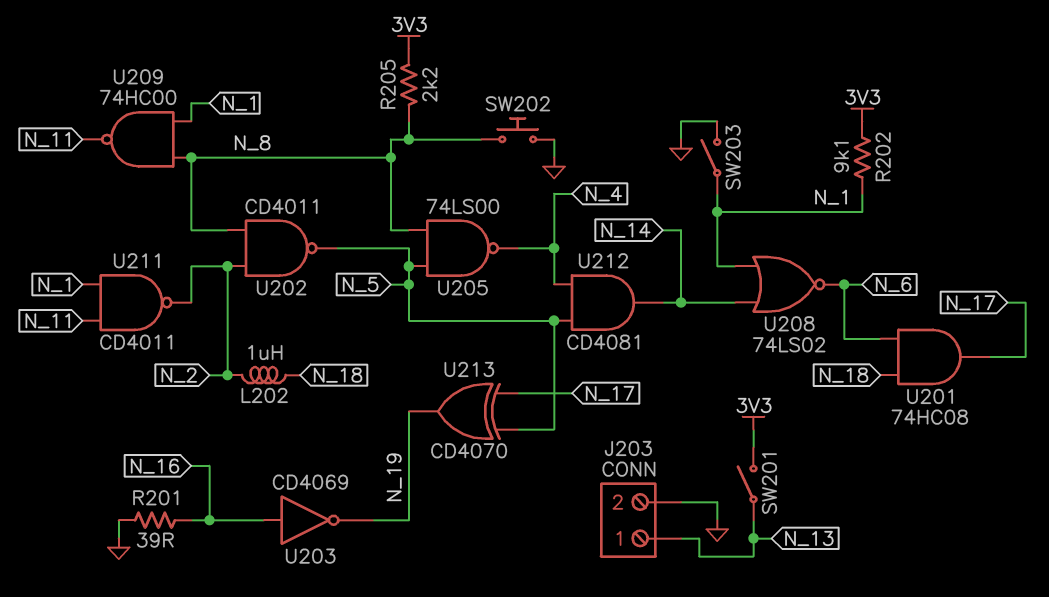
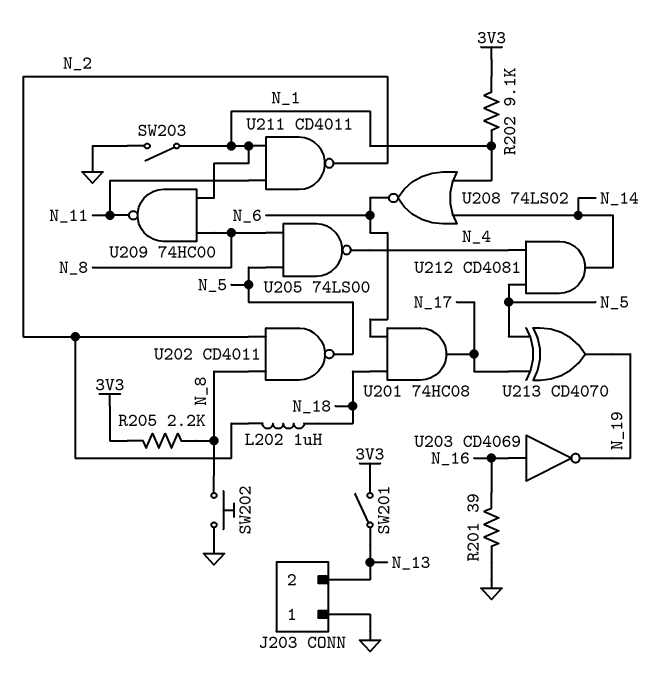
J203 pin 1: N_13 -> GND
J203 pin 2: GND -> N_13

